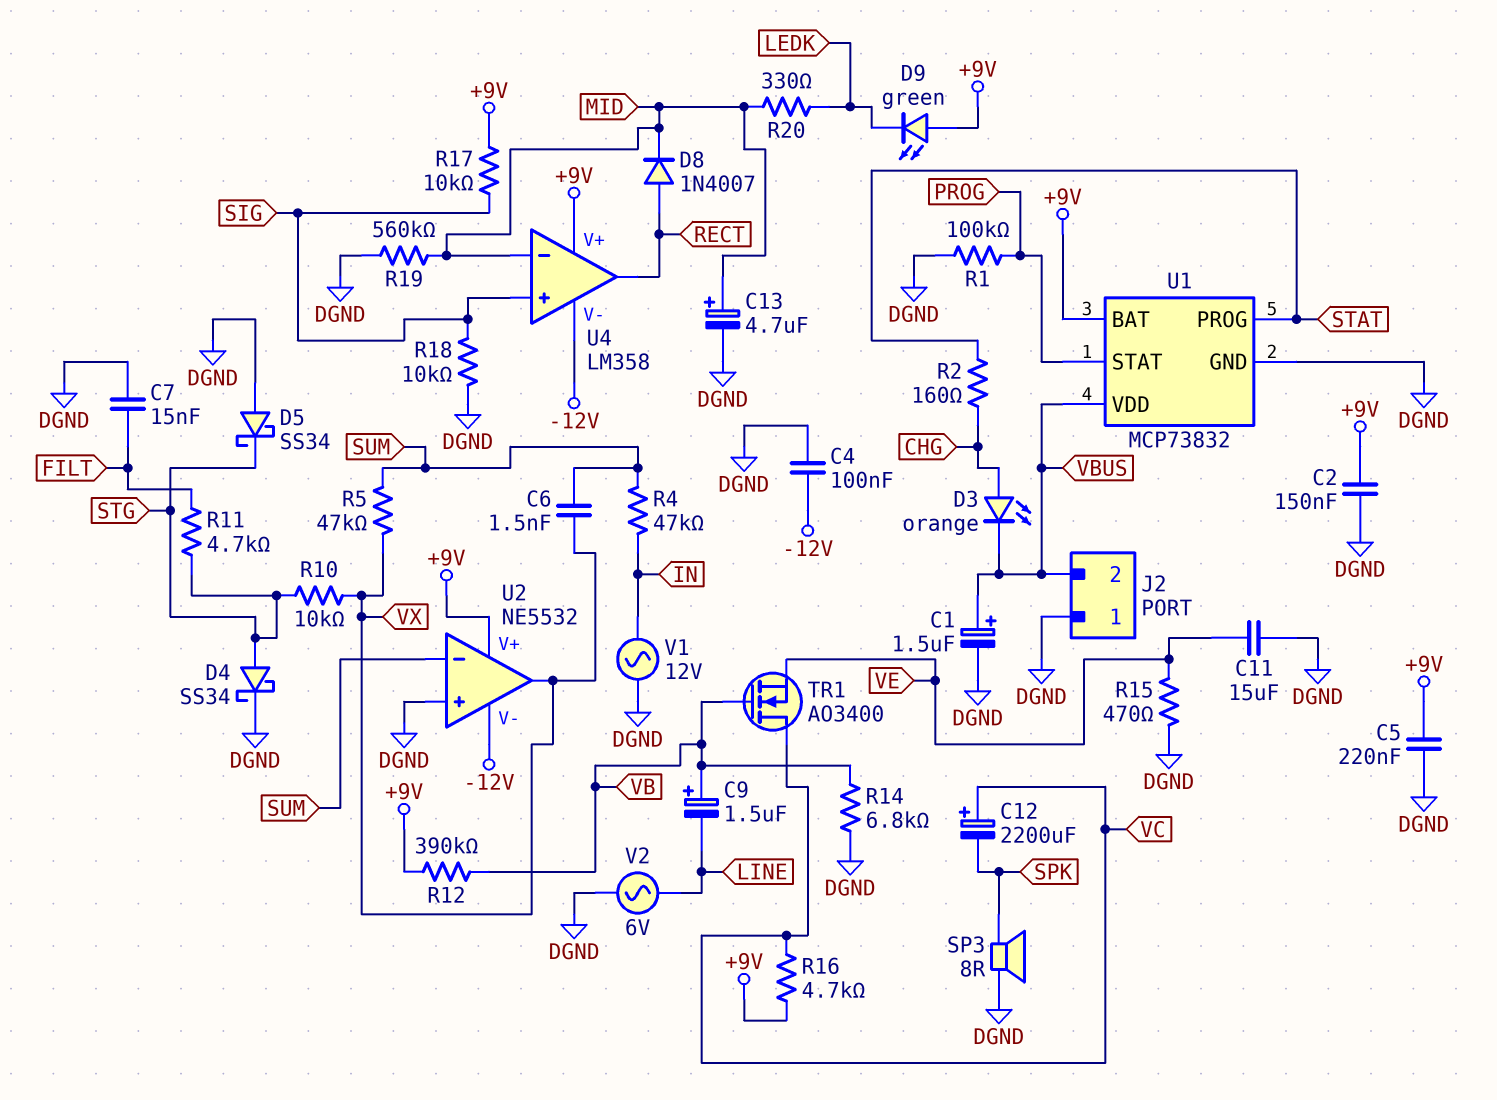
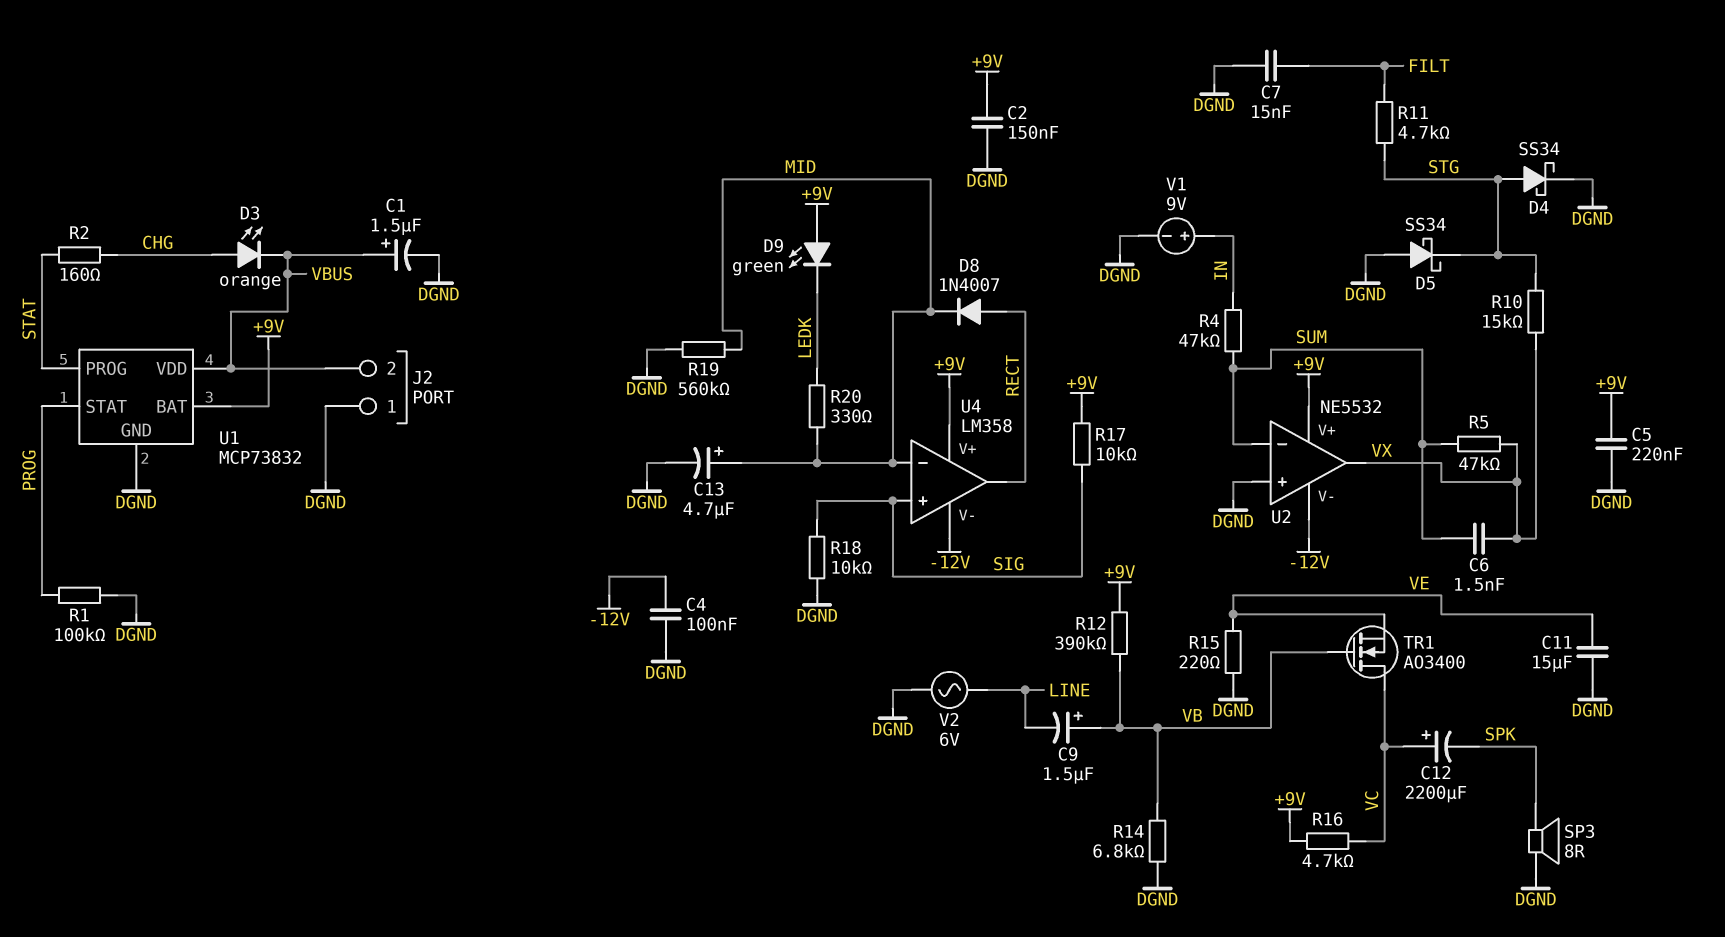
R10: 10k (STG, VX) -> 15k (STG, VX)
R15: 470 (DGND, VE) -> 220 (DGND, VE)
V1: AC 12V (DGND, IN) -> 9V (plus IN, minus DGND)

